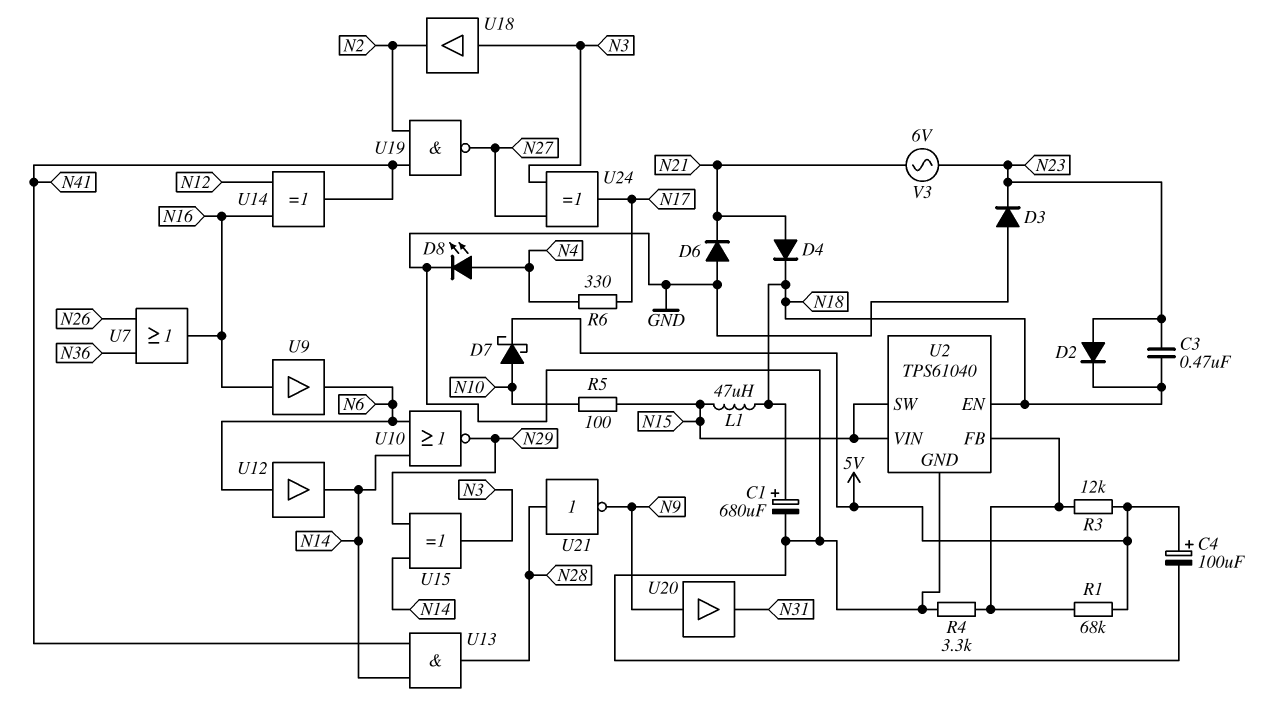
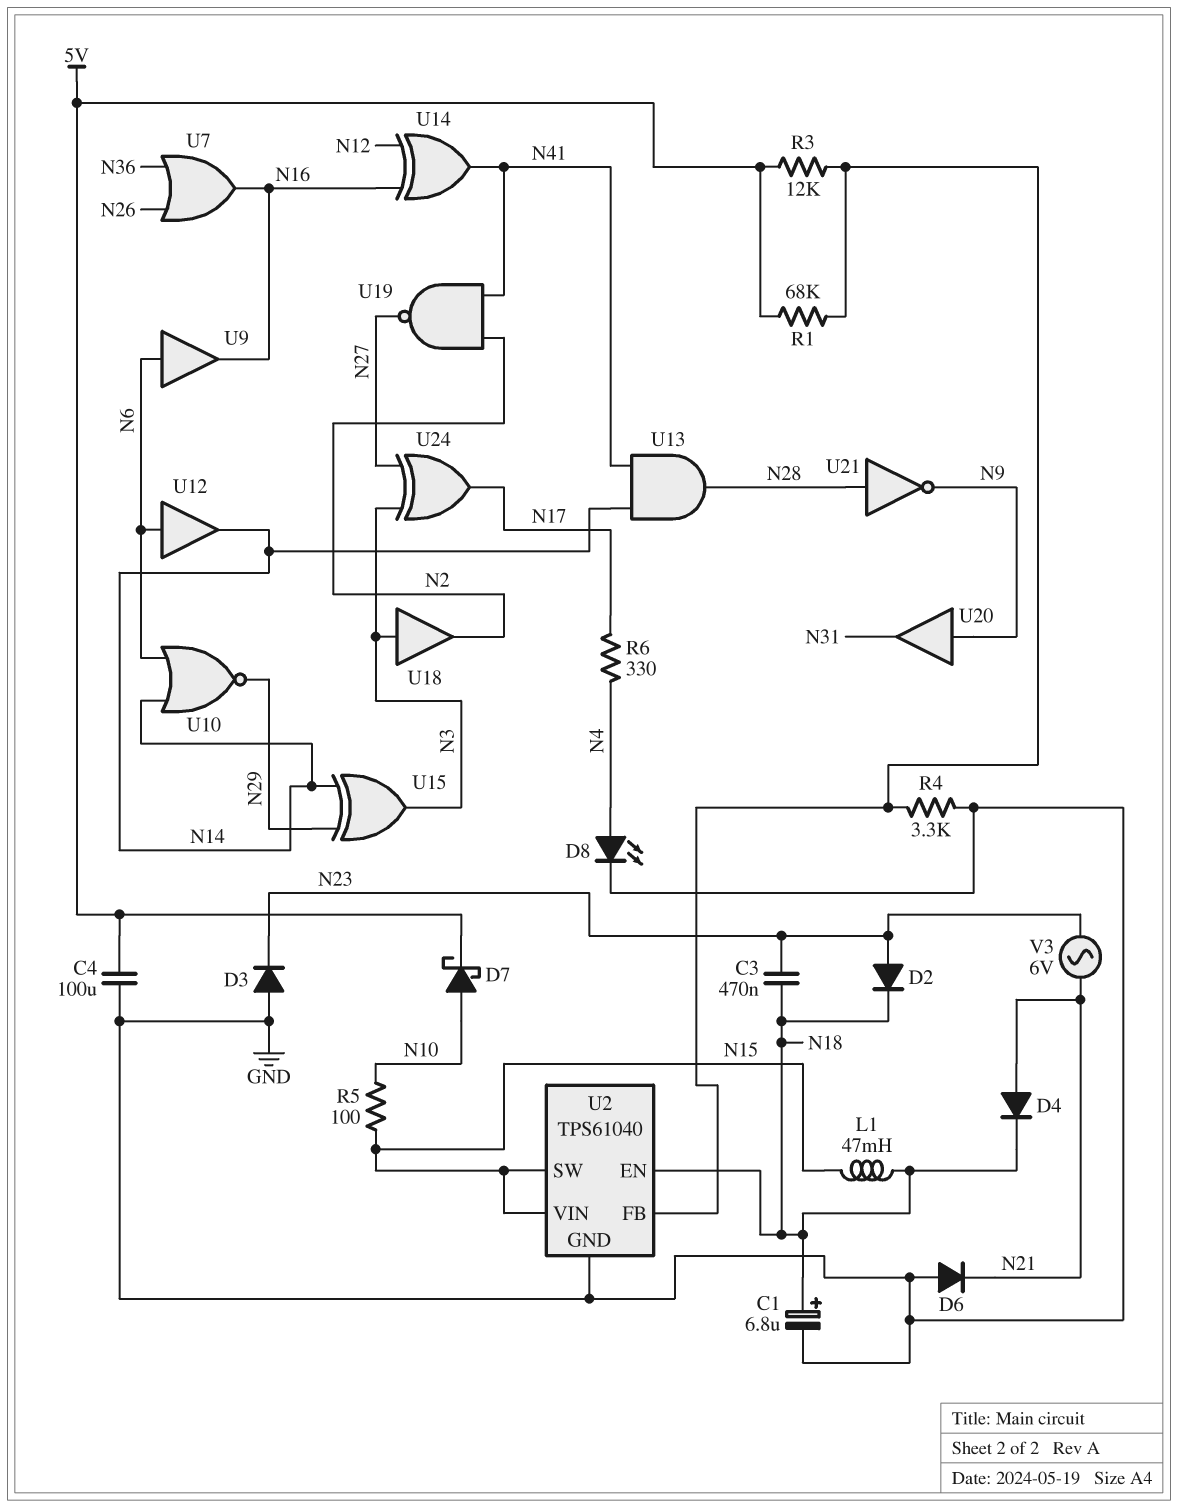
C1: 680uF (plus N18, minus GND) -> 6.8uF (plus N18, minus GND)
C4: 100uF (plus 5V, minus GND) -> 100uF (5V, GND)
L1: 47uH (N15, N18) -> 47mH (N15, N18)
U9: buffer (in N16, out N6) -> buffer (in N6, out N16)

